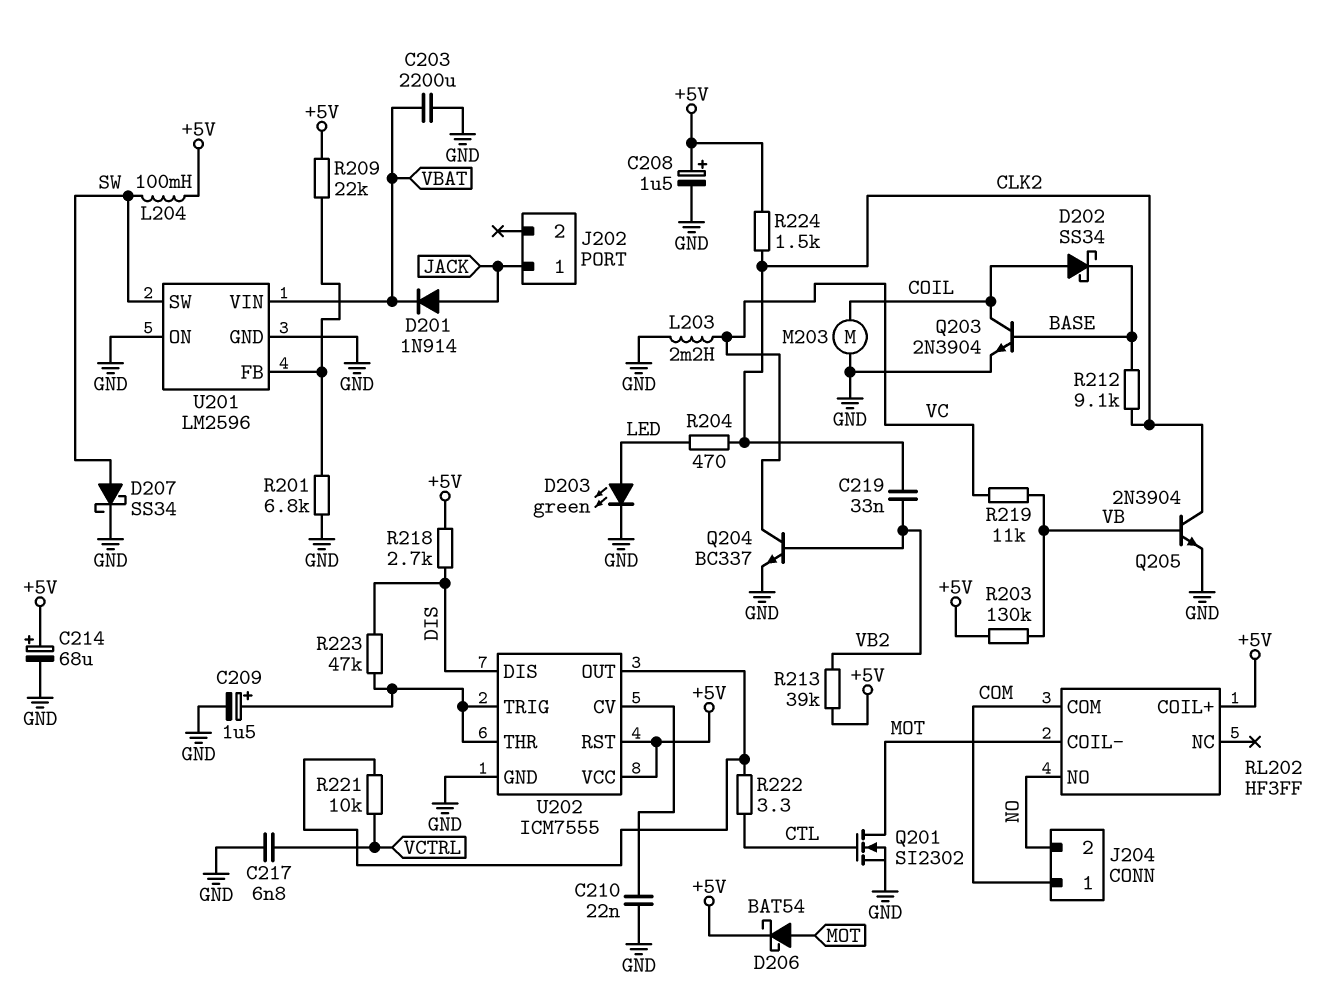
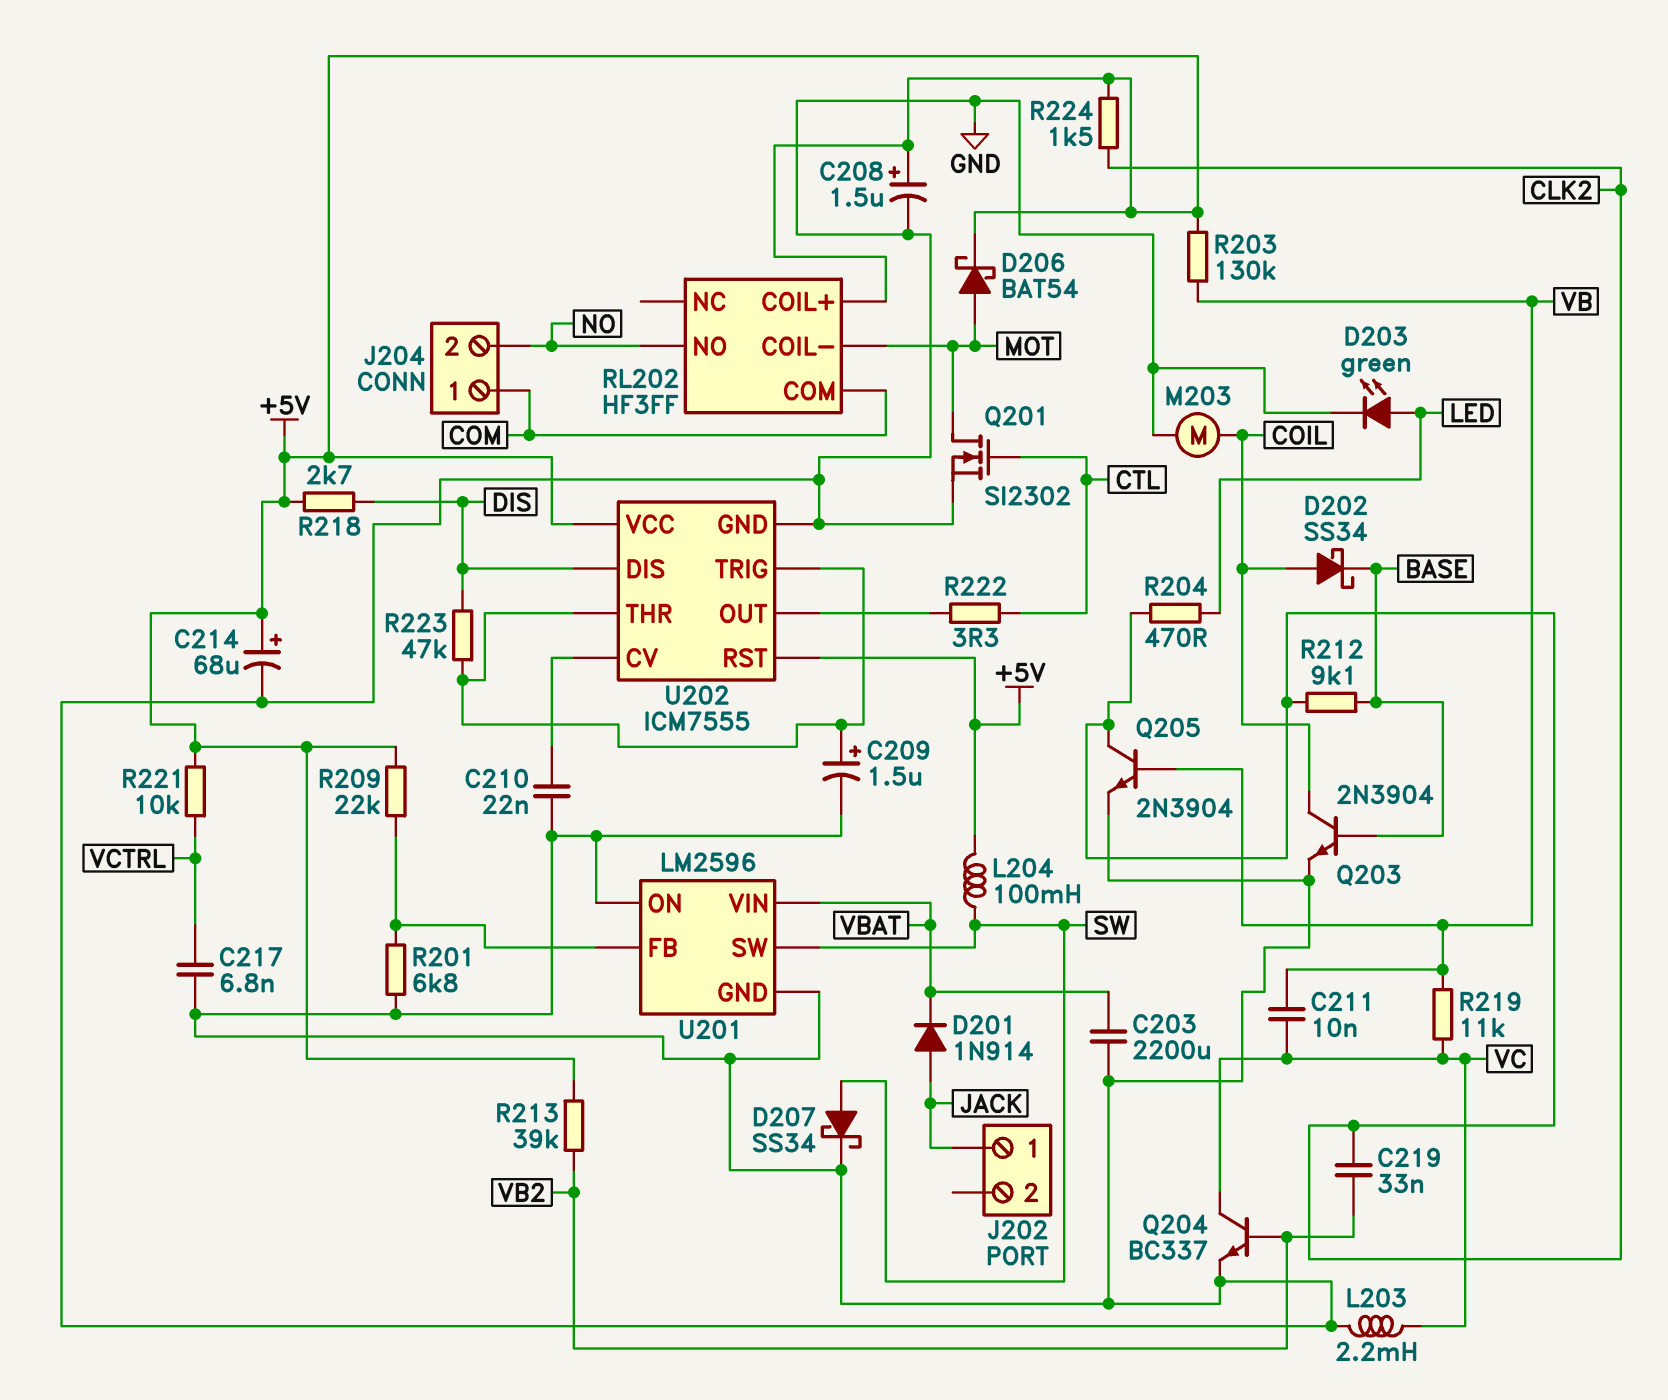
C211: none -> 10nF (VB, VC)
R221: 10k (U202/OUT, VCTRL) -> 10k (+5V, VCTRL)

